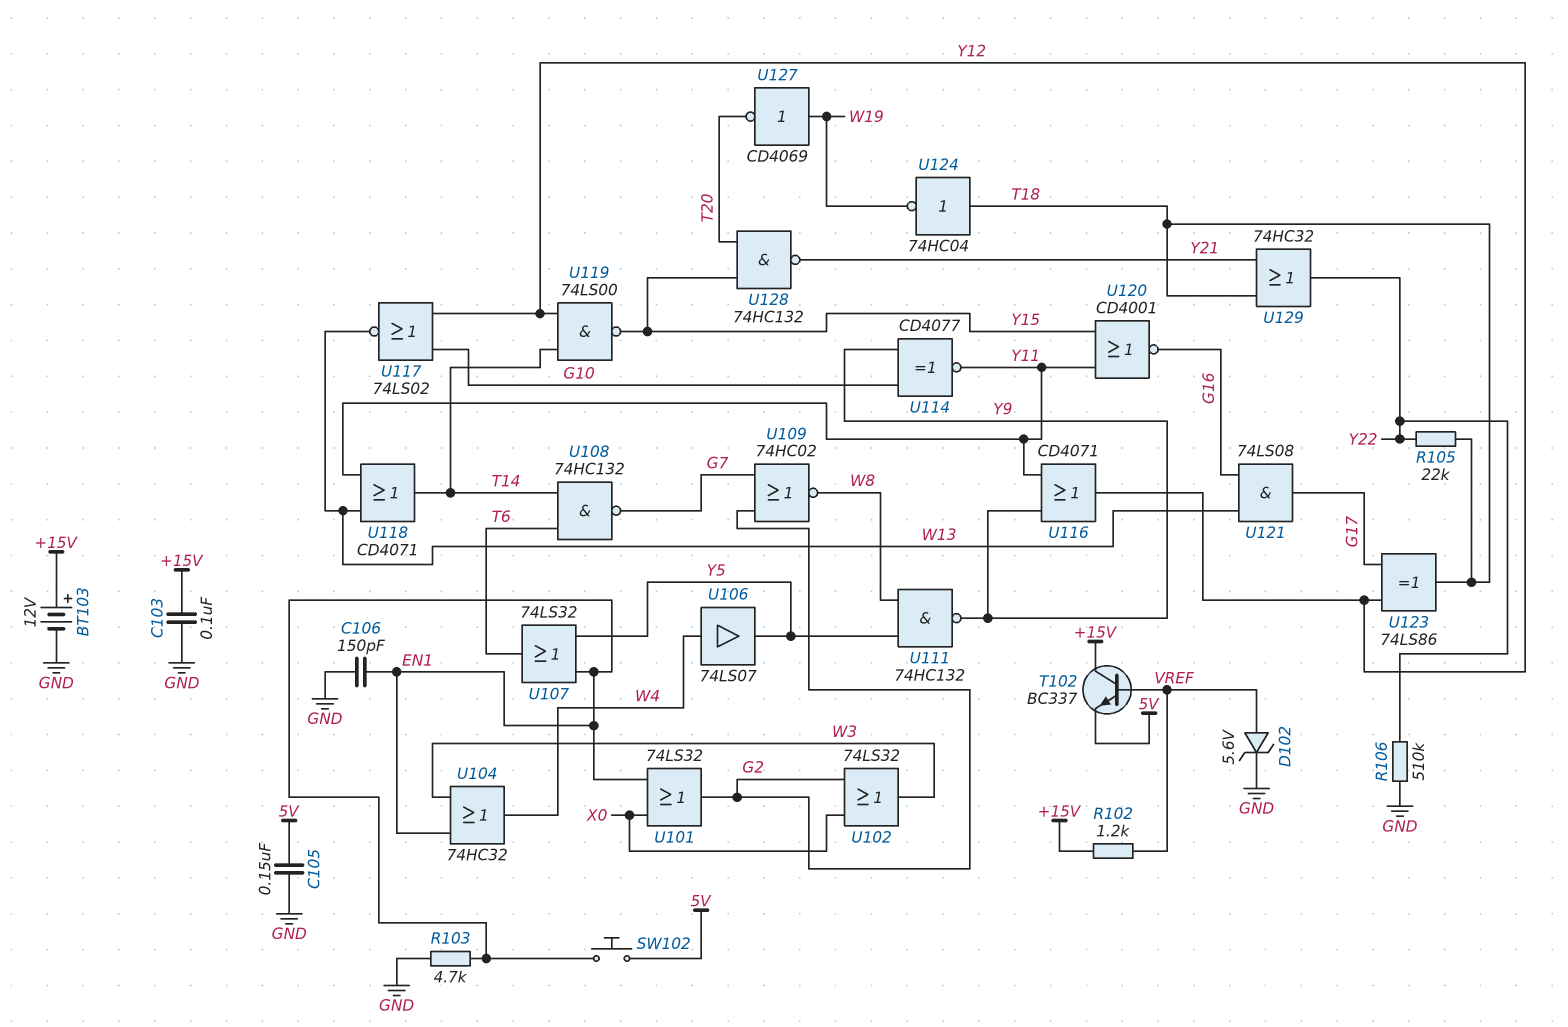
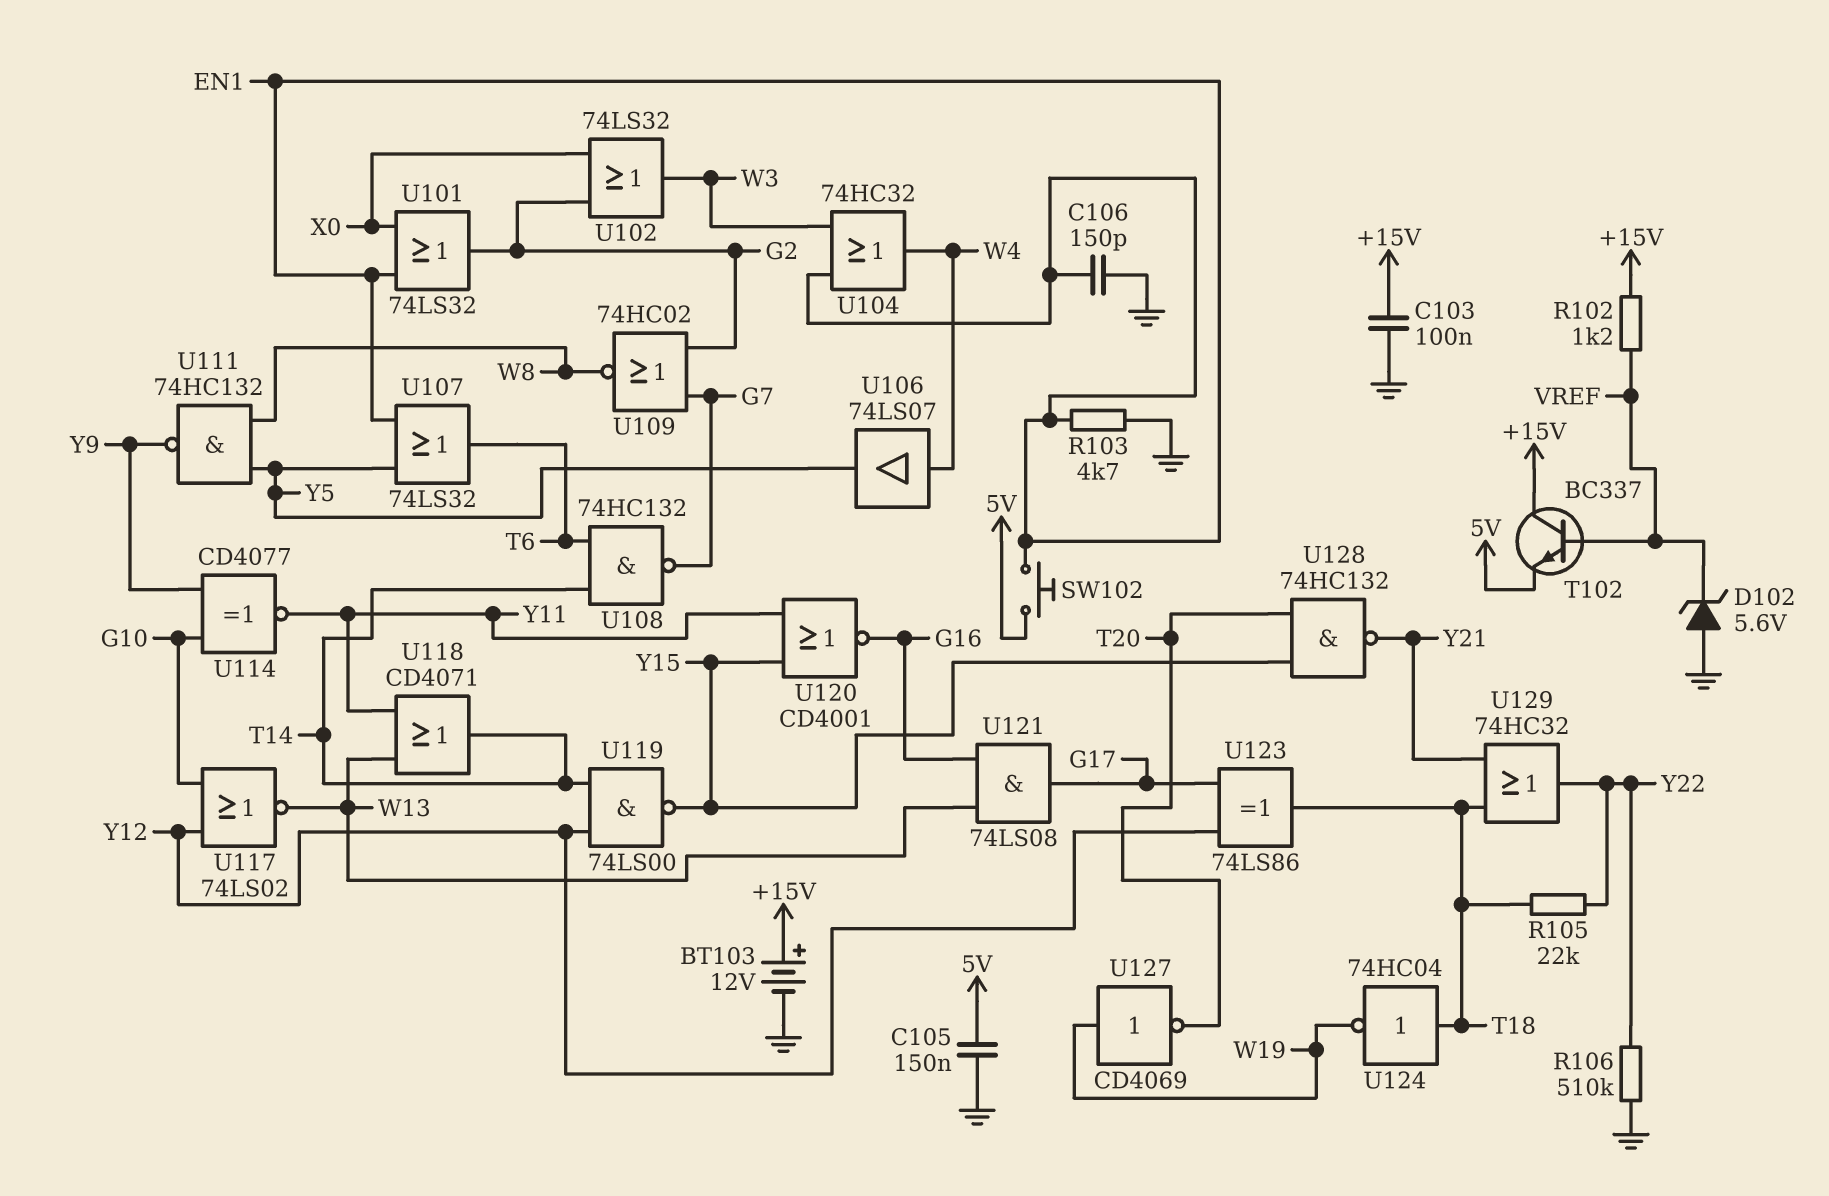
D102: zener 5.6V (A VREF, K GND) -> zener 5.6V (A GND, K VREF)
U116: OR CD4071 (in Y9, in Y11, out Y12) -> none

